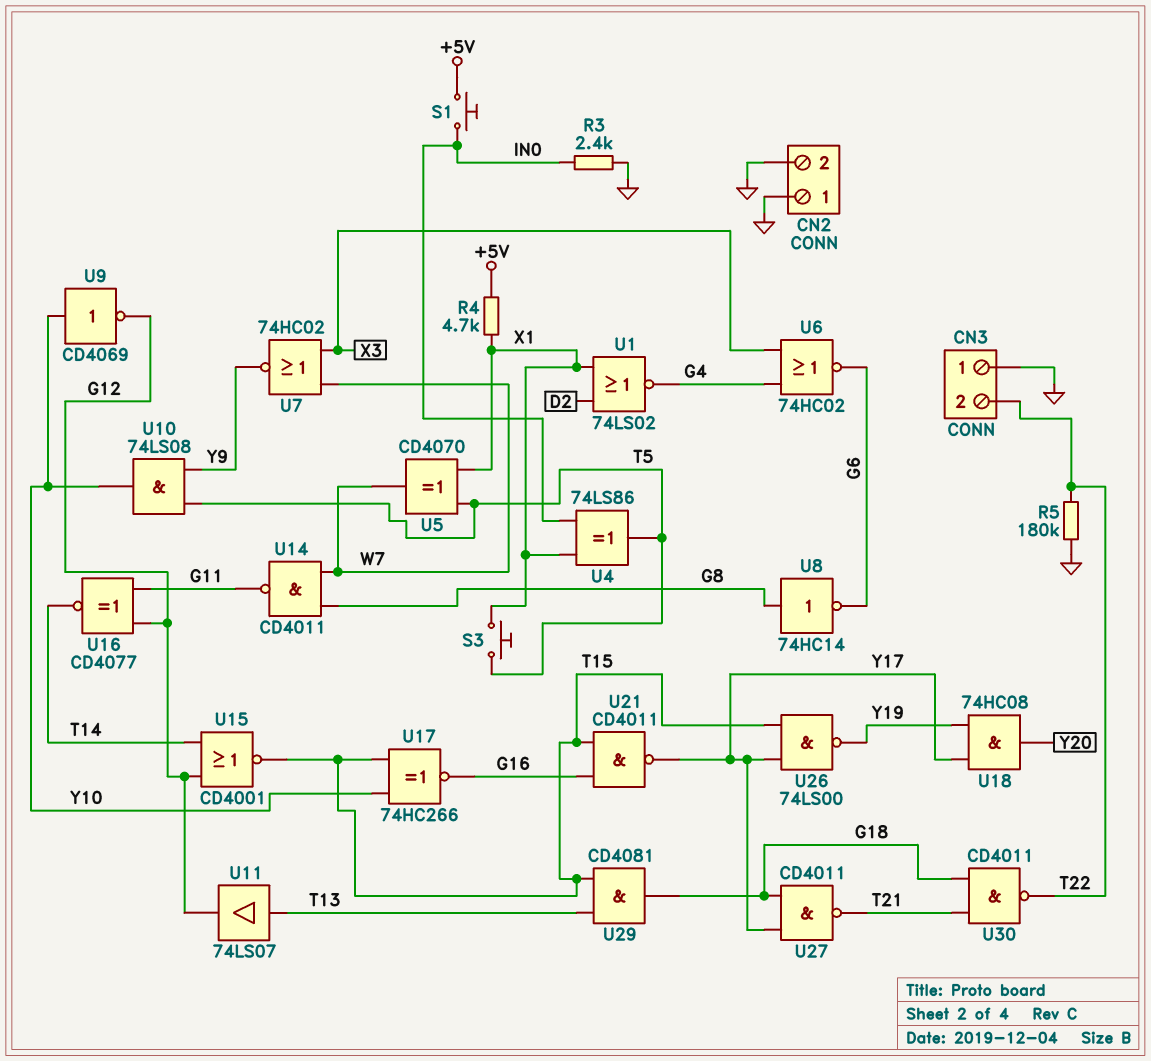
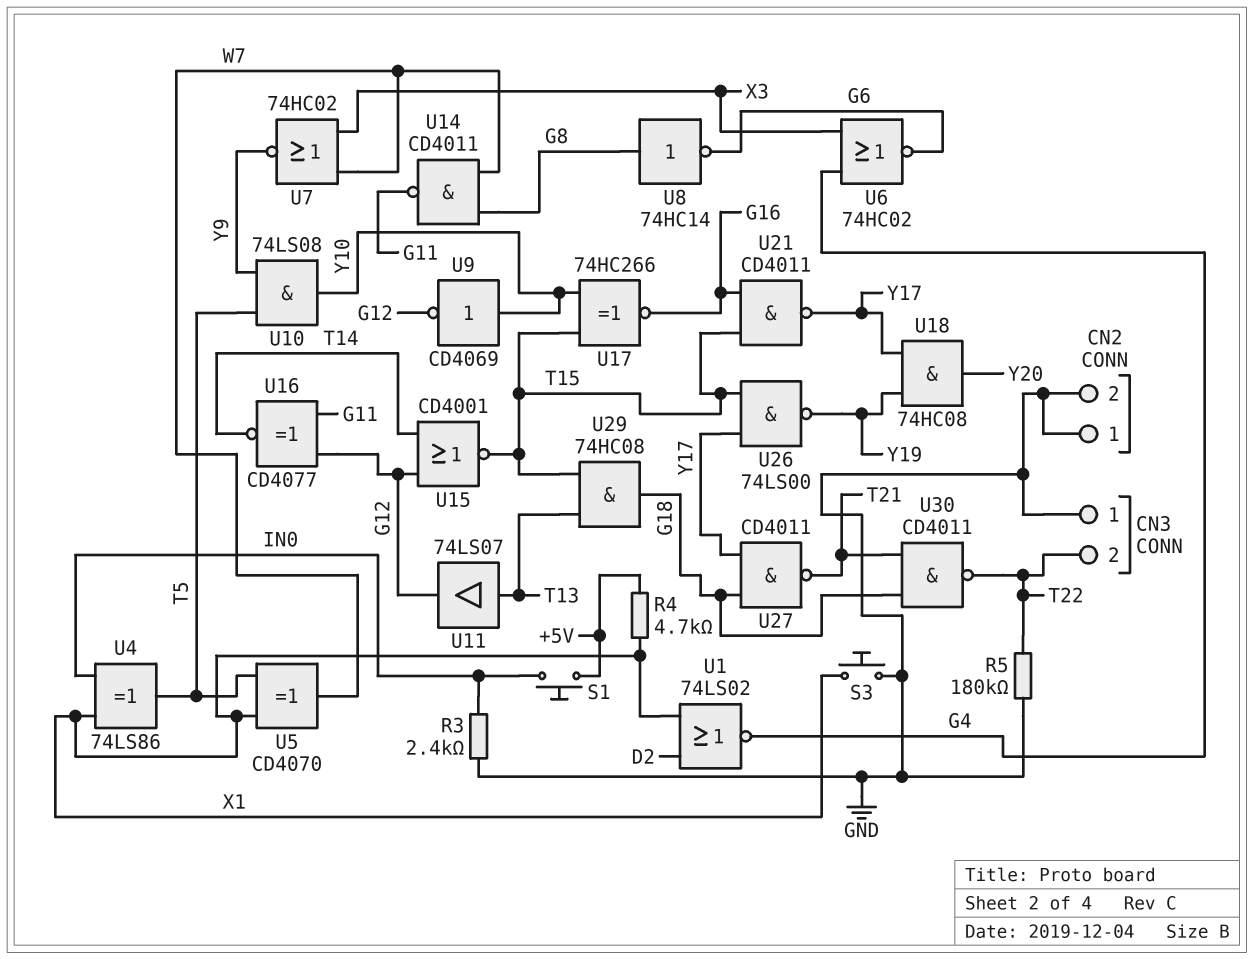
S3: button (T5, X1) -> button (GND, X1)
U29: AND CD4081 (in T13, in T15, out G18) -> AND 74HC08 (in T13, in T15, out G18)

